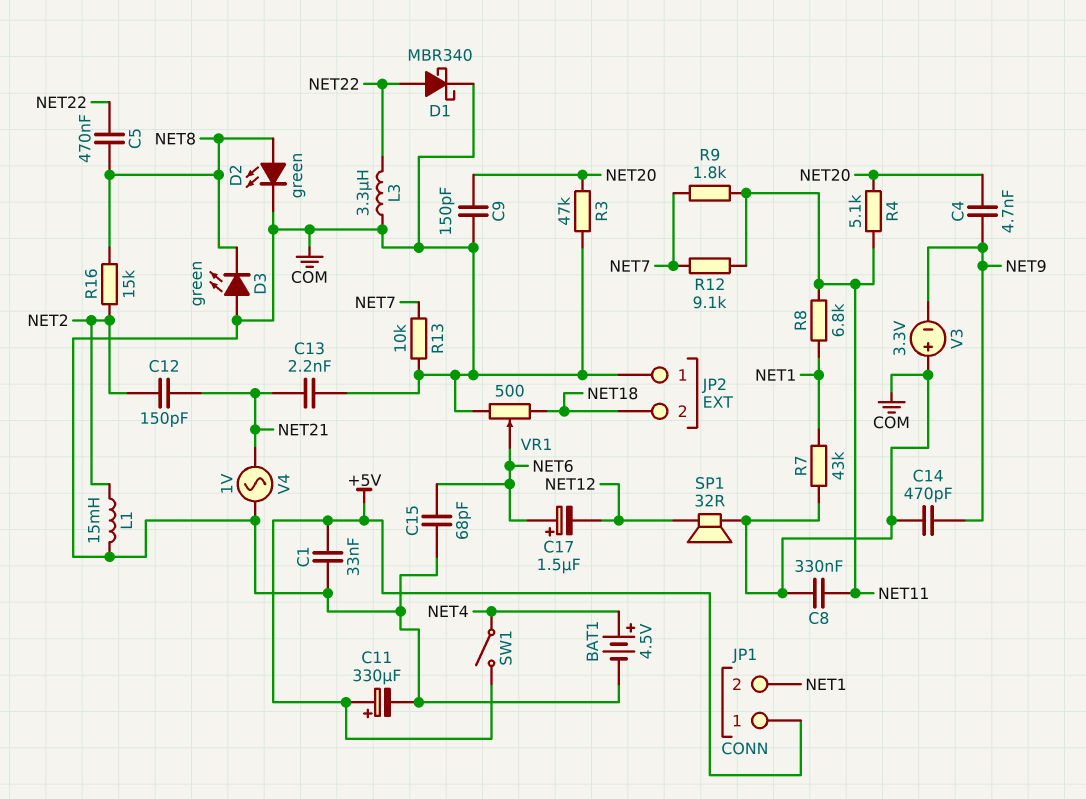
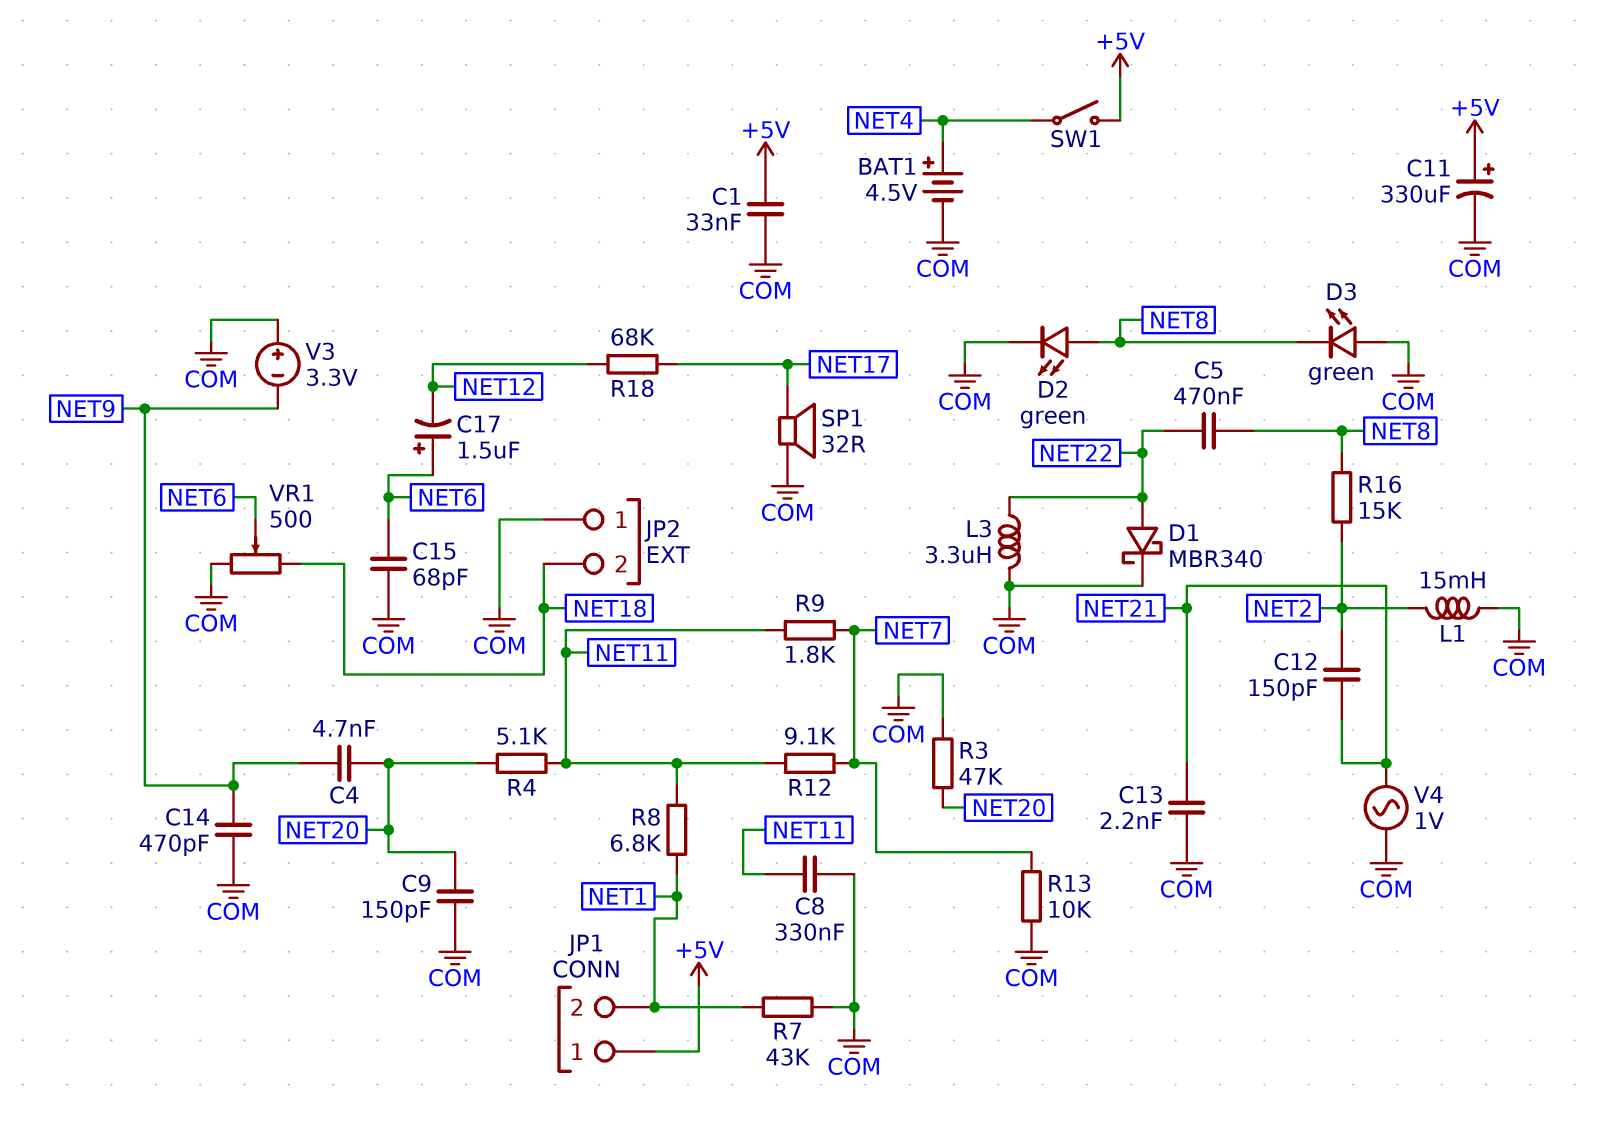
R18: none -> 68k (NET12, NET17)
SP1: speaker 32R (COM, NET12) -> speaker 32R (COM, NET17)

